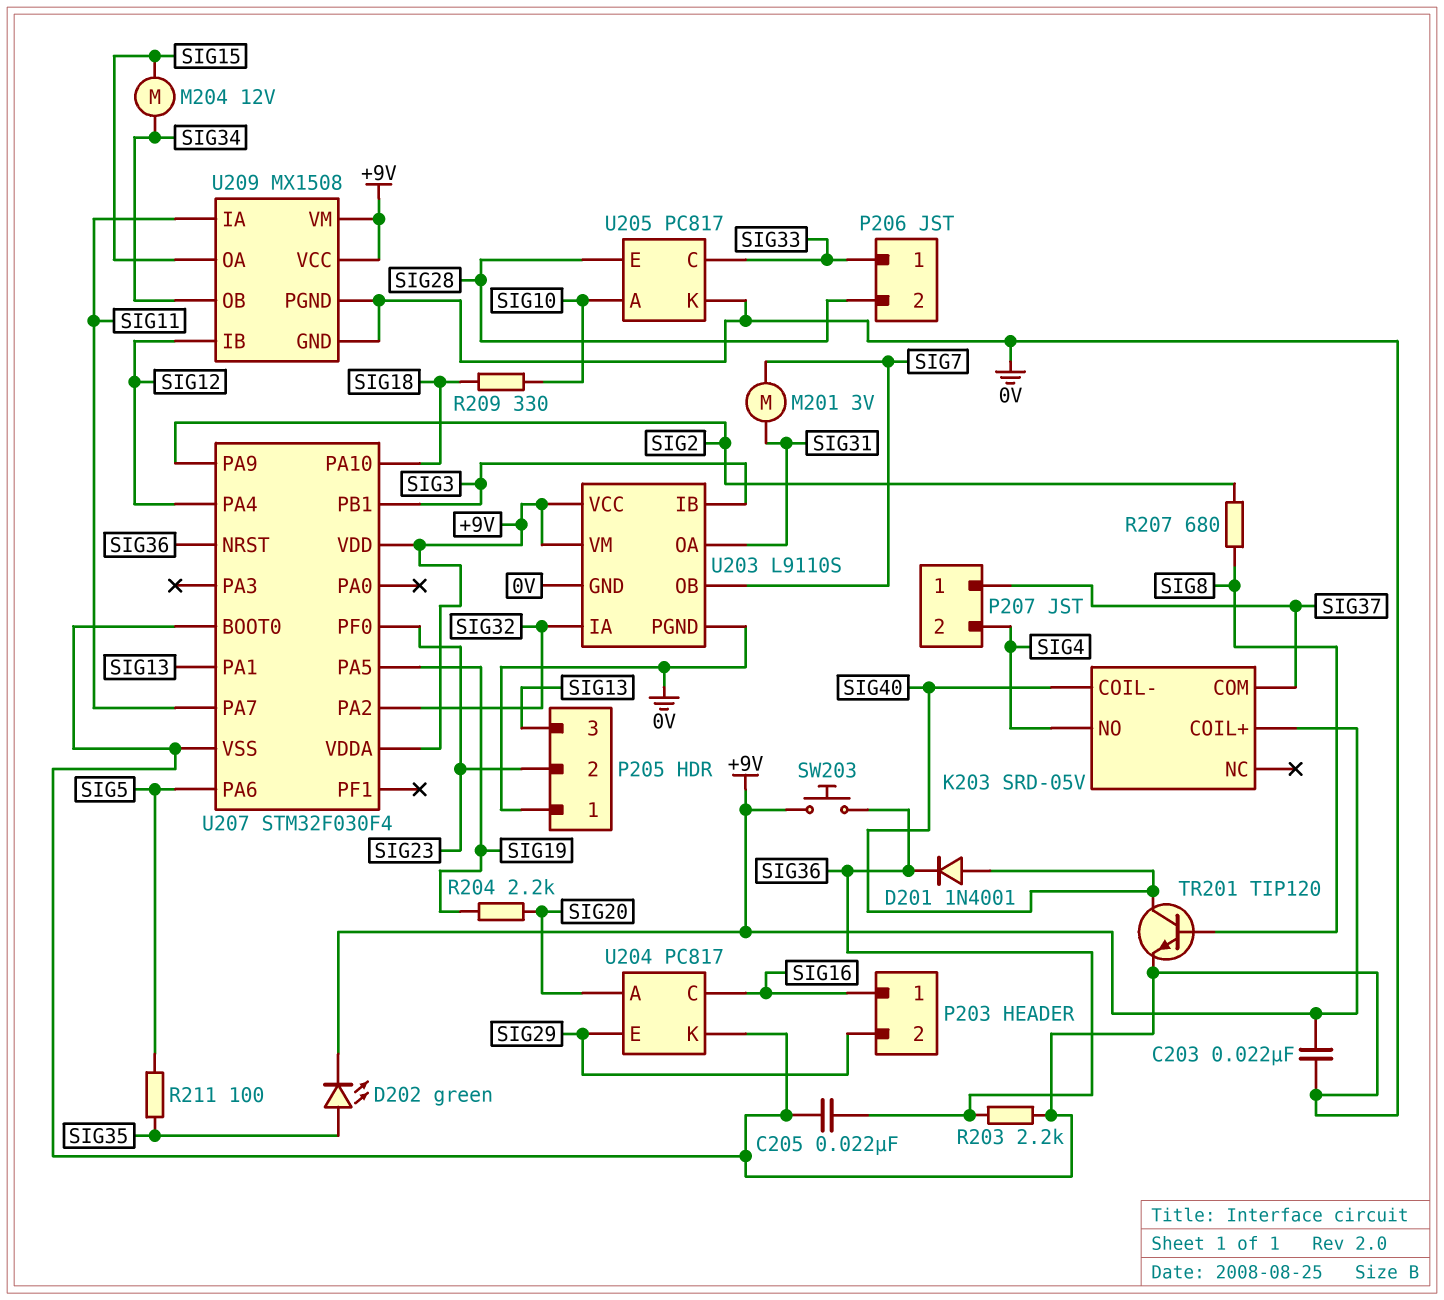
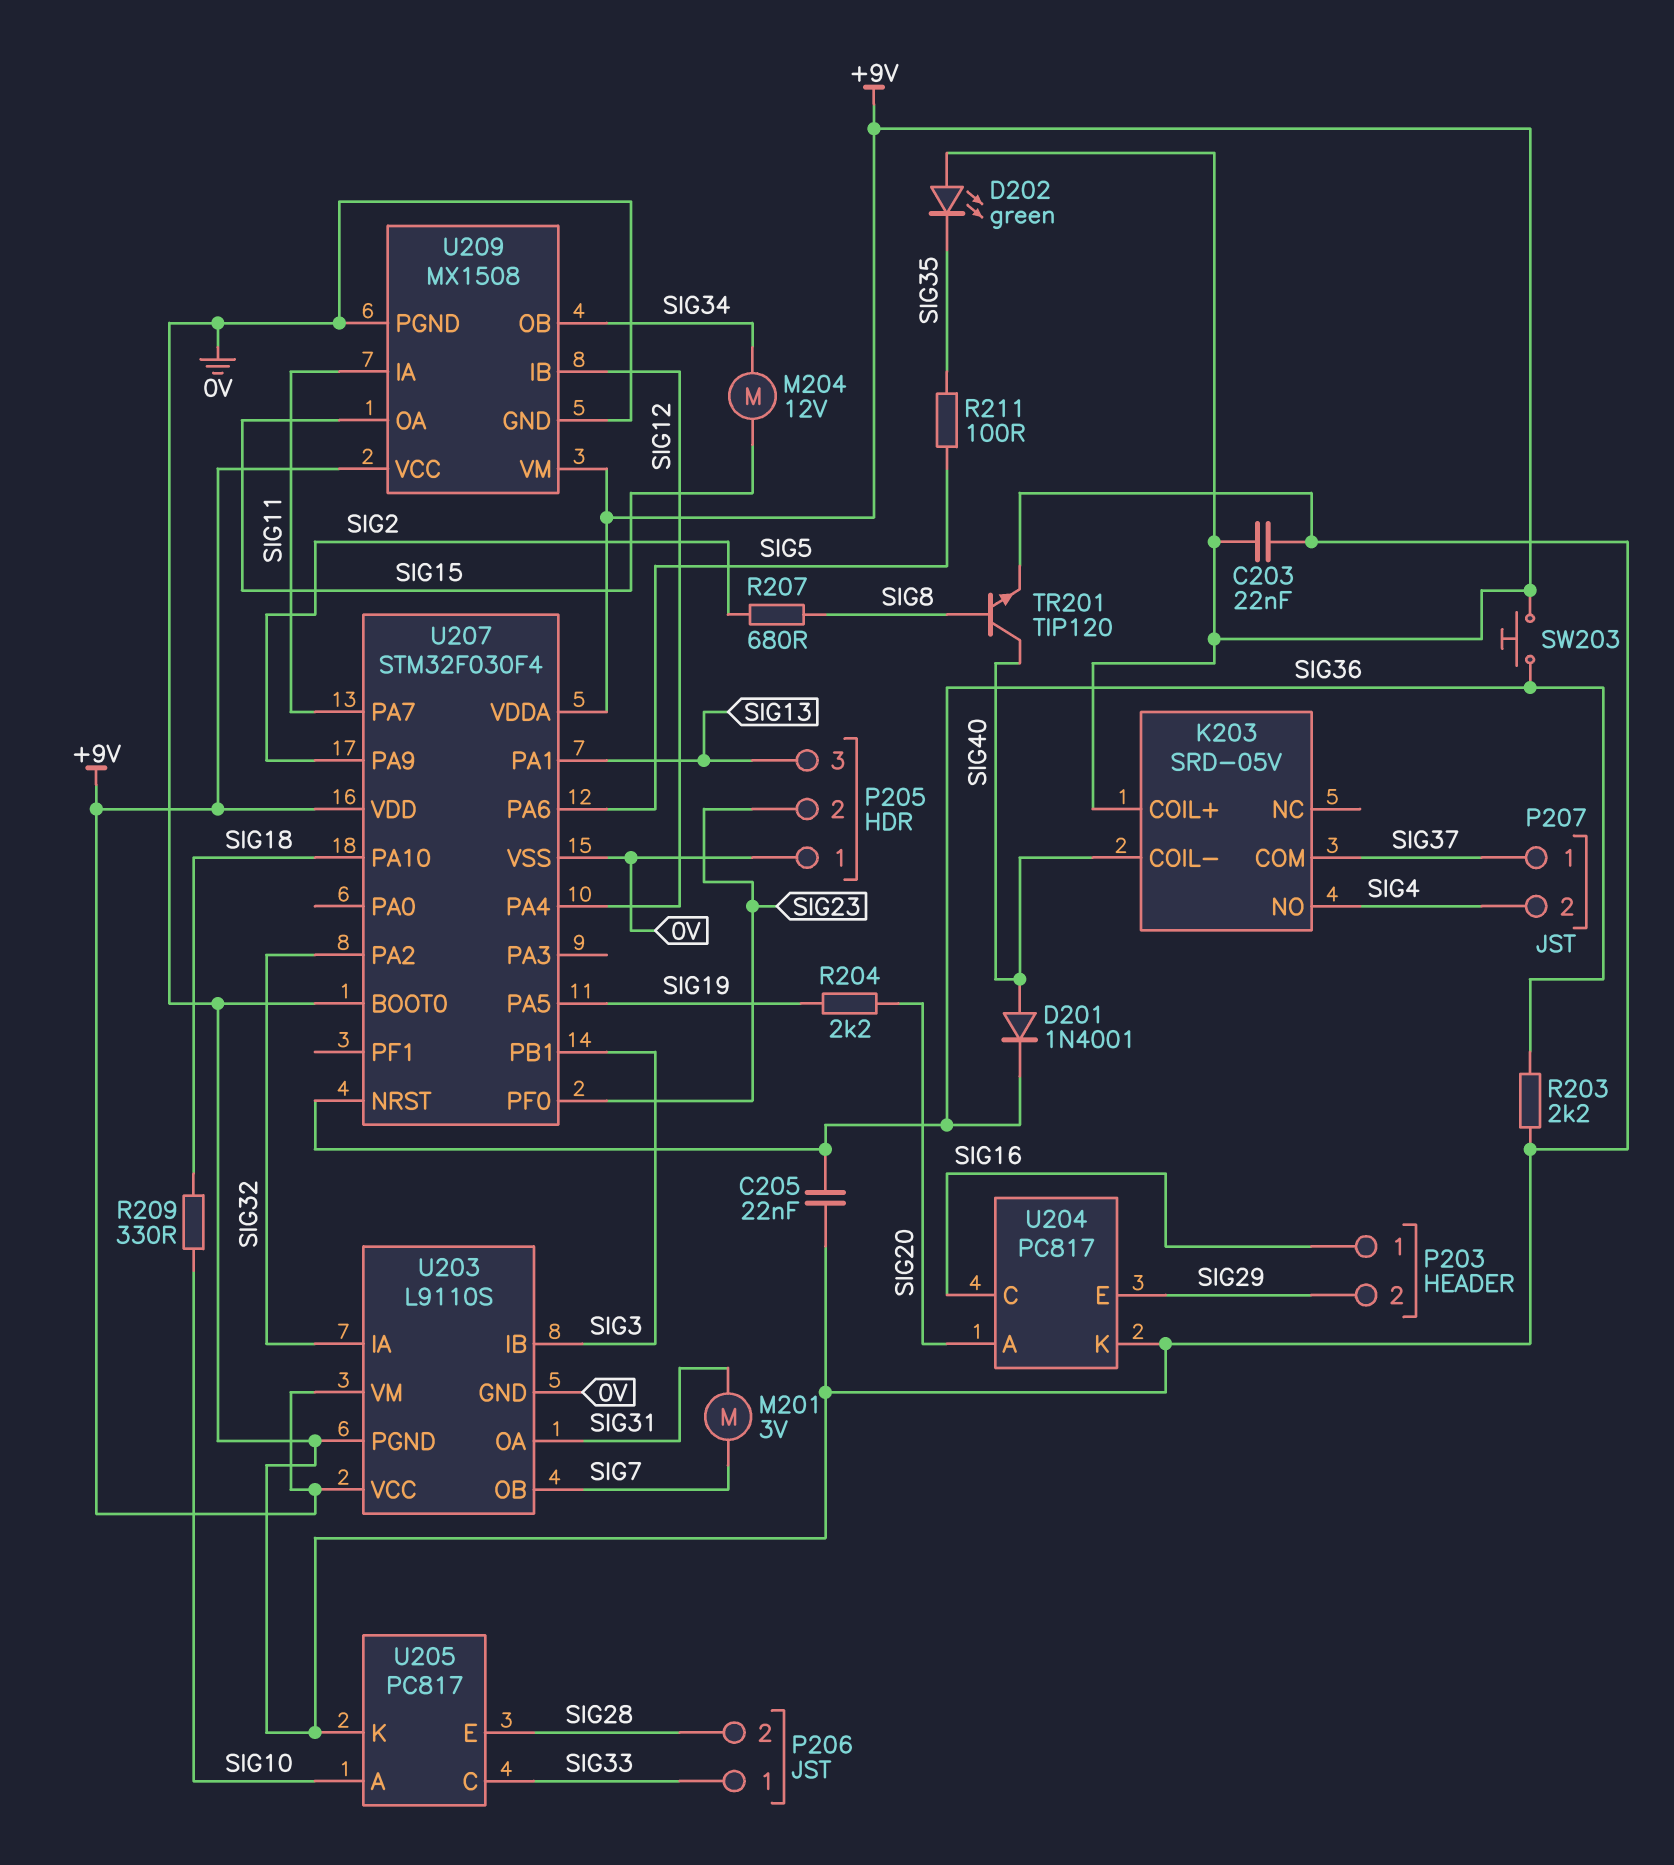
D202: LED green (A SIG35, K +9V) -> LED green (A +9V, K SIG35)

